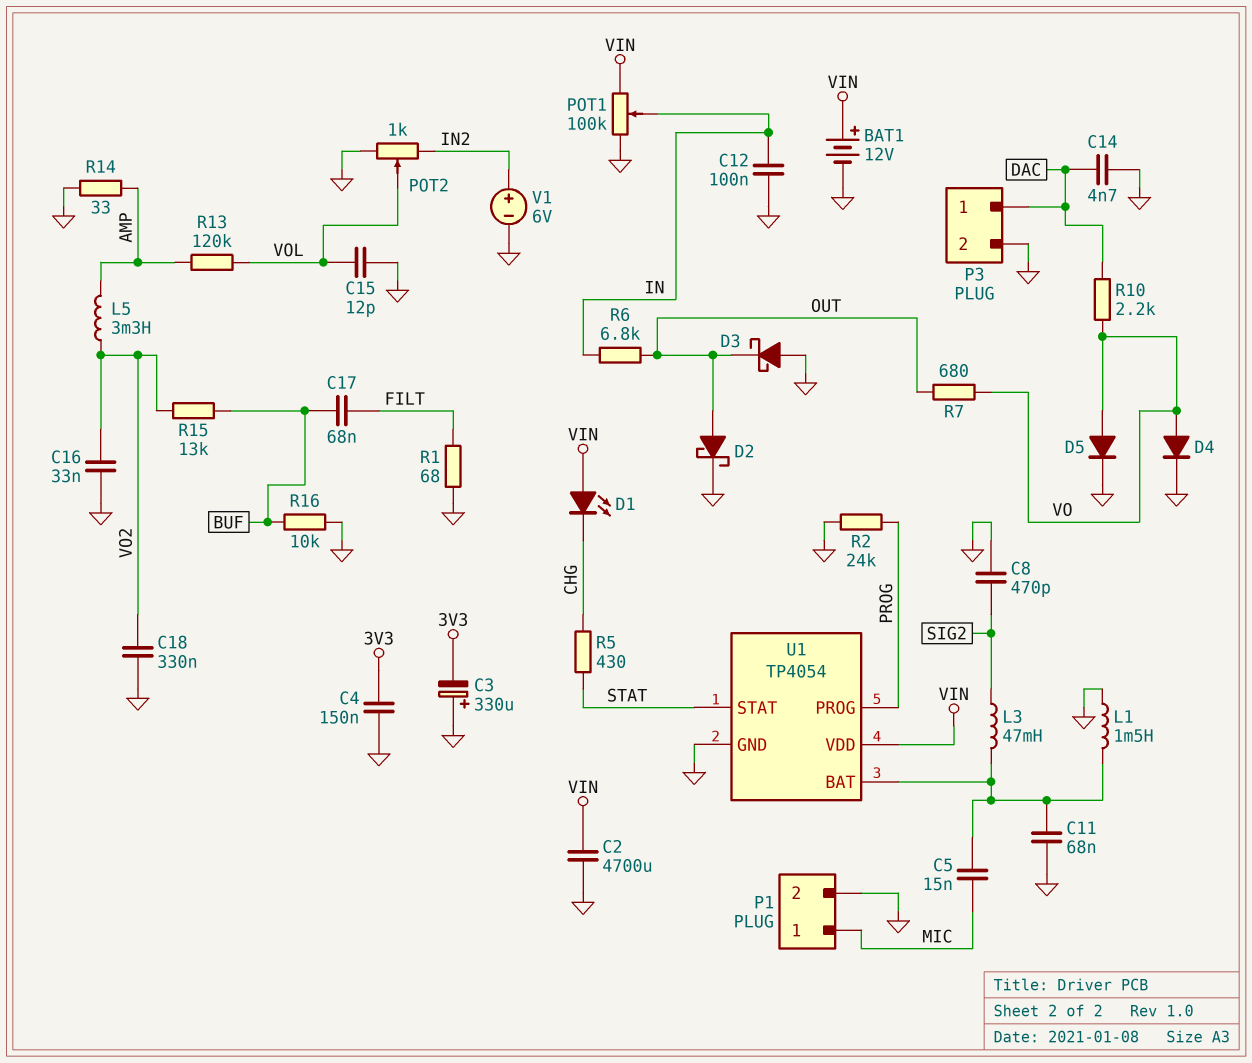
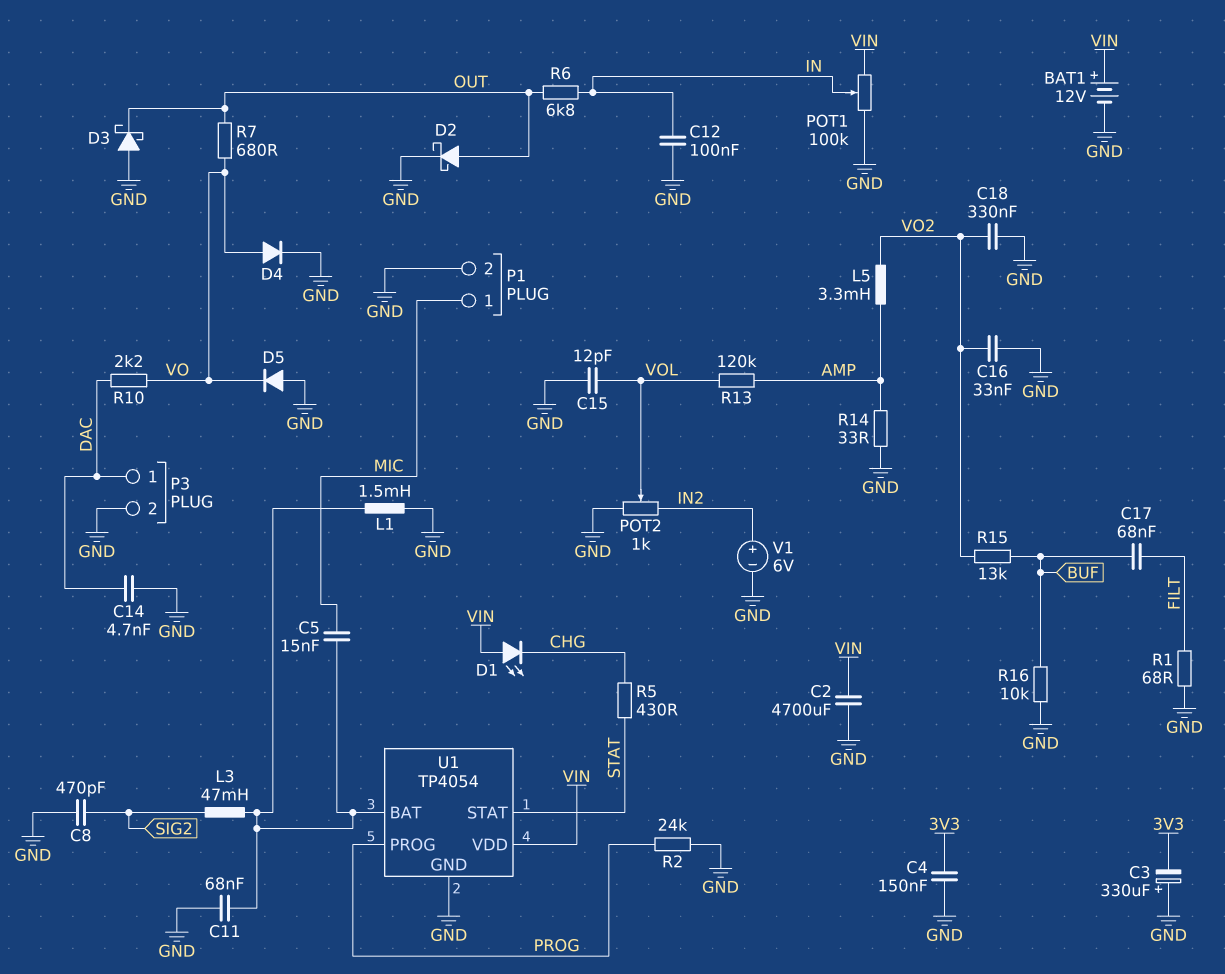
D5: diode (A VO, K GND) -> diode (A GND, K VO)

